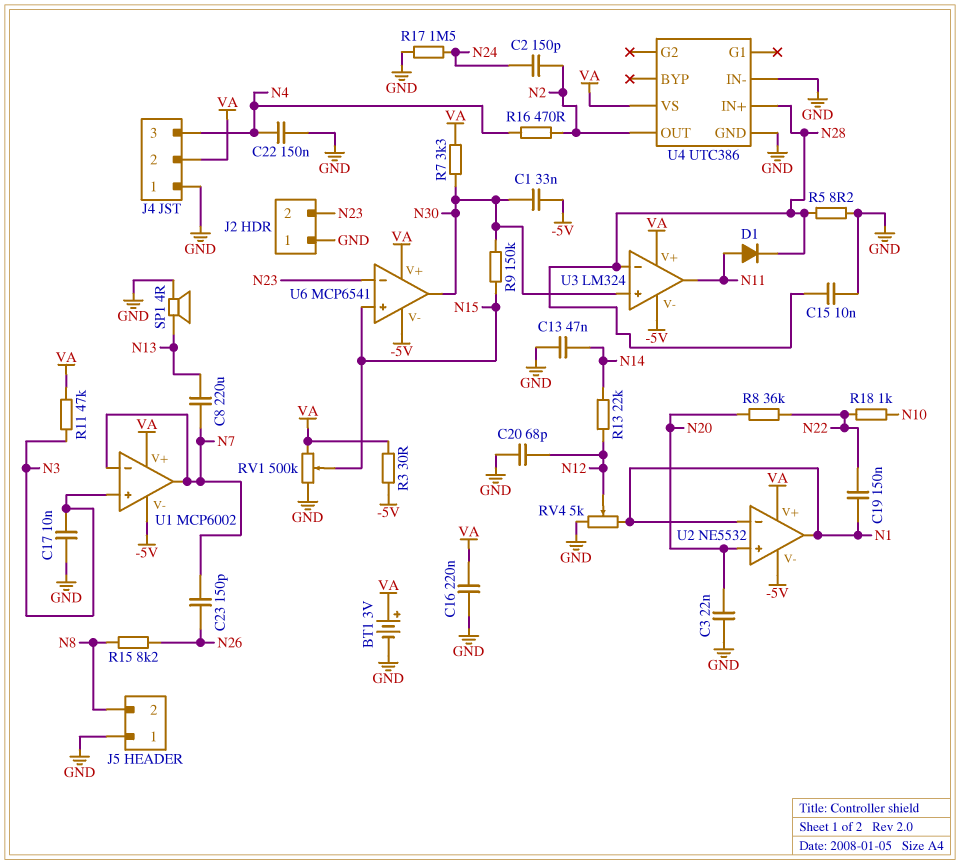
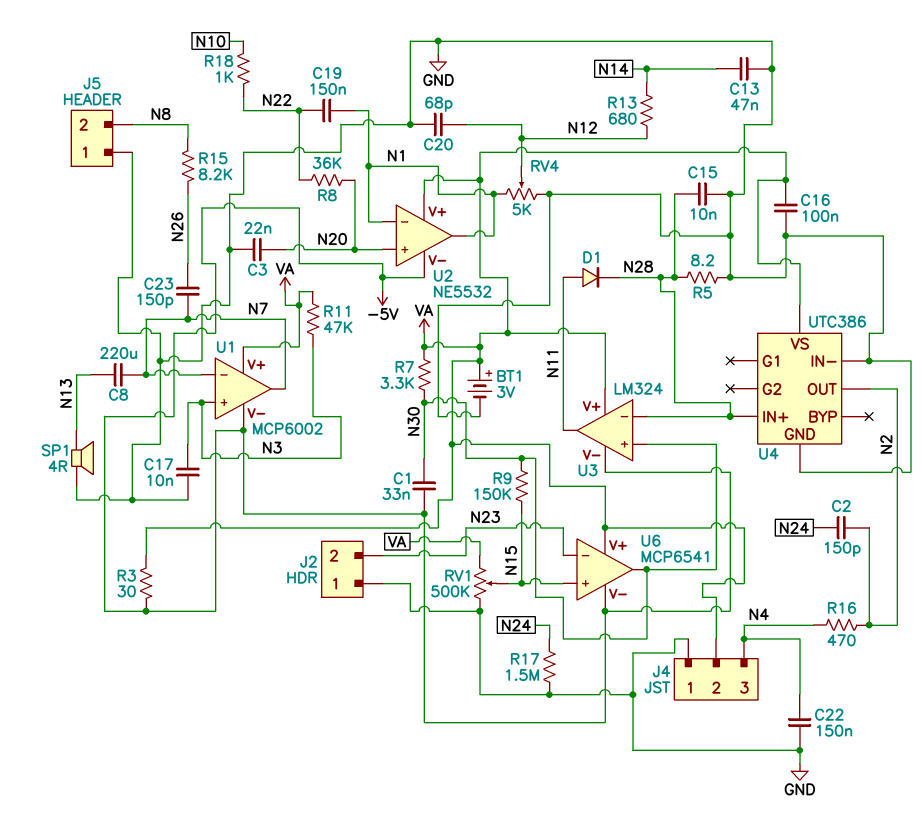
C16: 220nF (GND, VA) -> 100nF (GND, VA)
R13: 22k (N12, N14) -> 680 (N12, N14)

